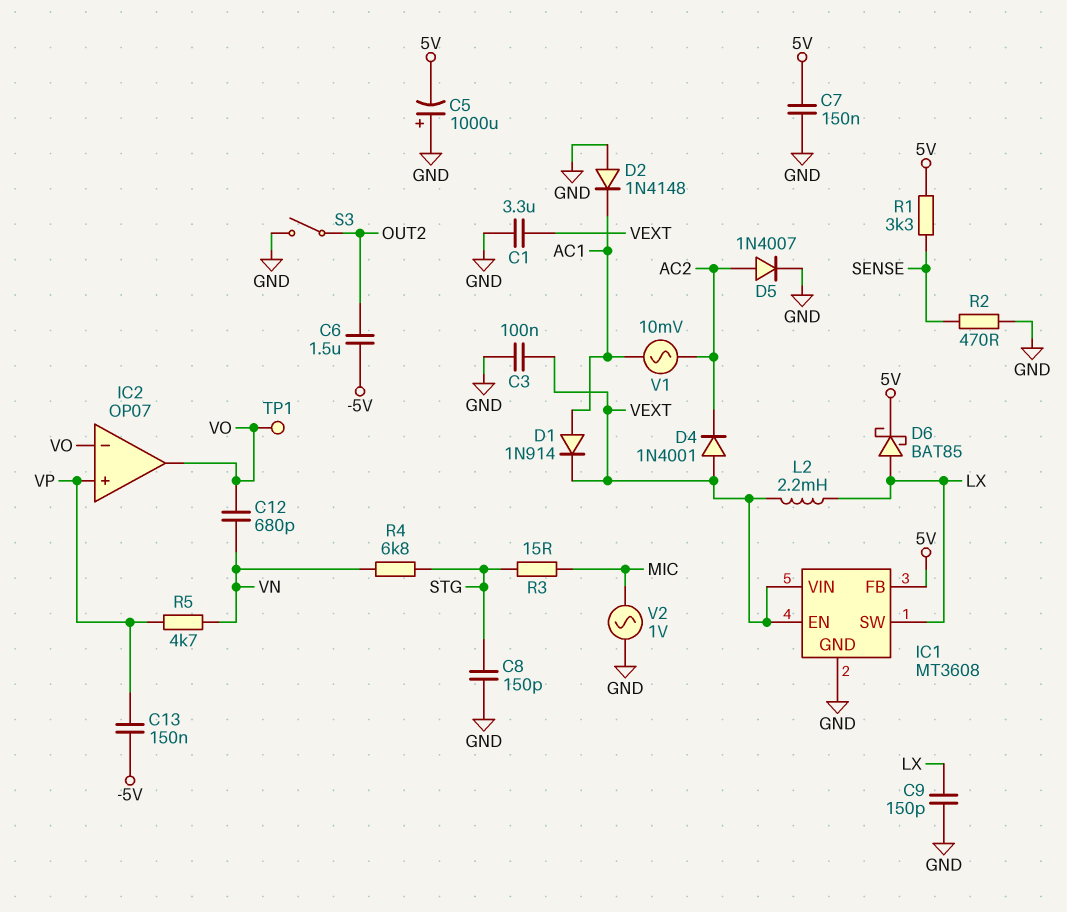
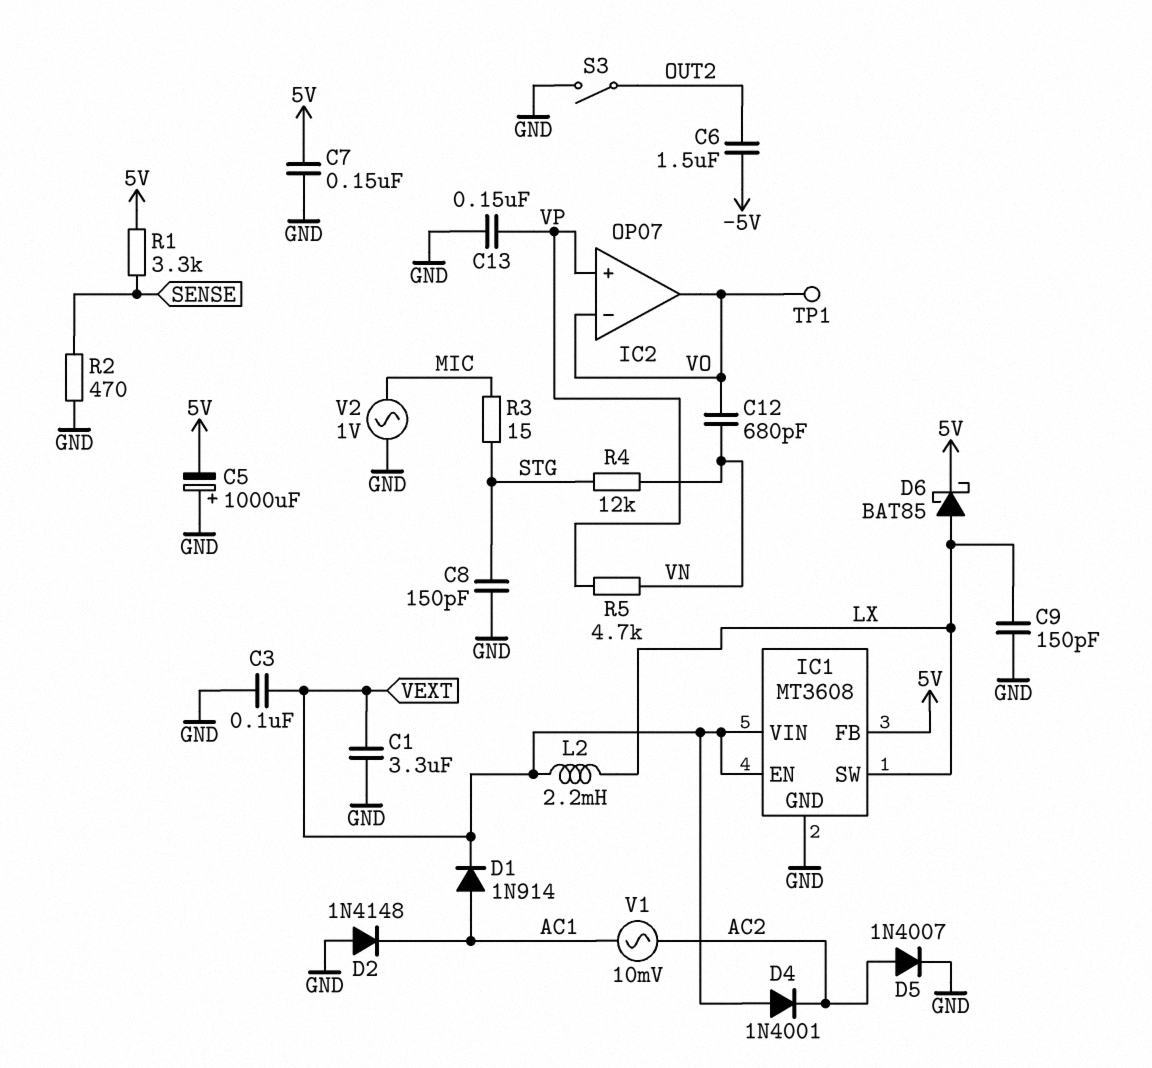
C13: 150nF (-5V, VP) -> 150nF (GND, VP)
R4: 6.8k (STG, VN) -> 12k (STG, VN)

